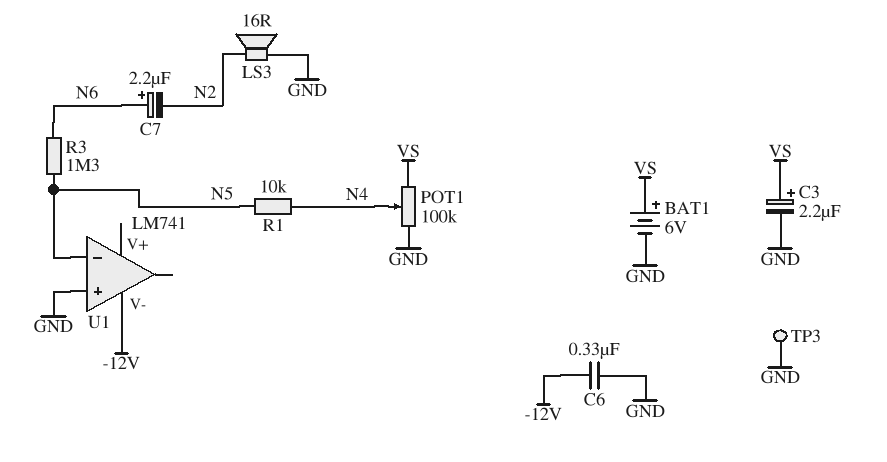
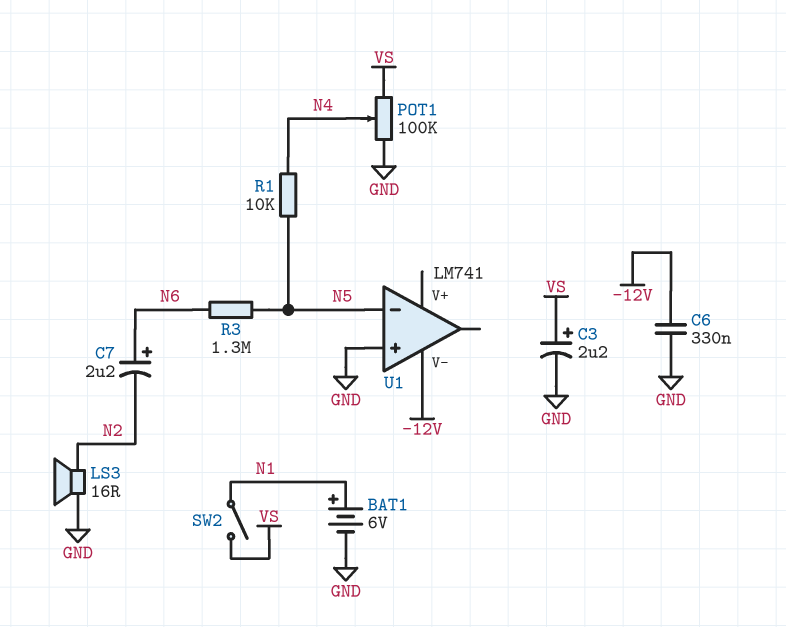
BAT1: 6V (plus VS, minus GND) -> 6V (plus N1, minus GND)
SW2: none -> switch (N1, VS)
TP3: test point (GND) -> none

